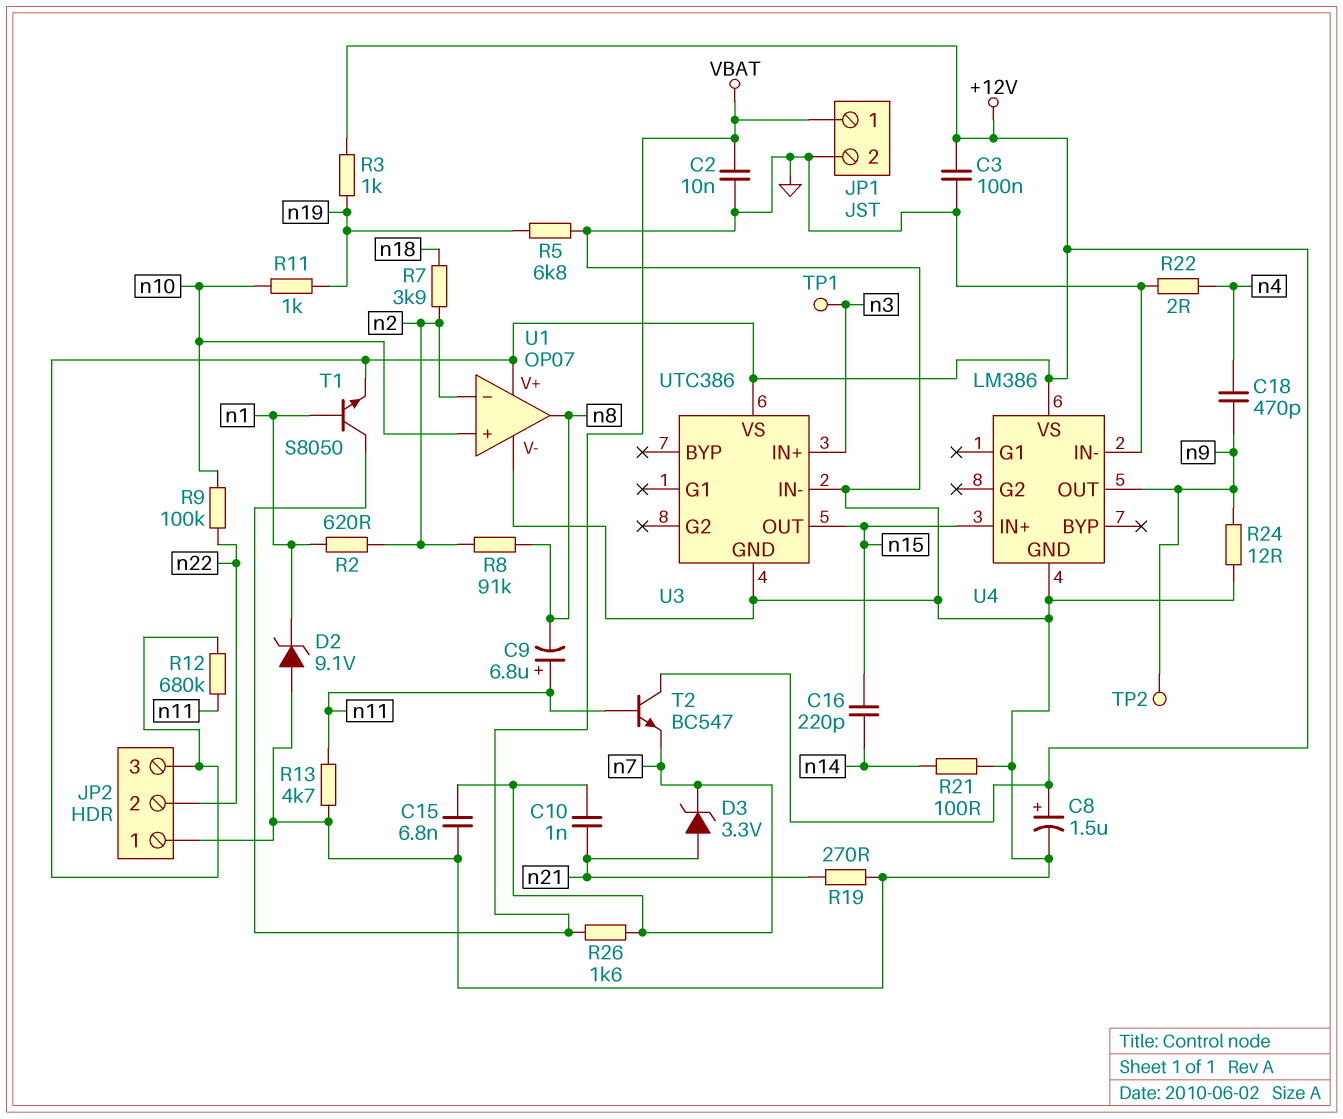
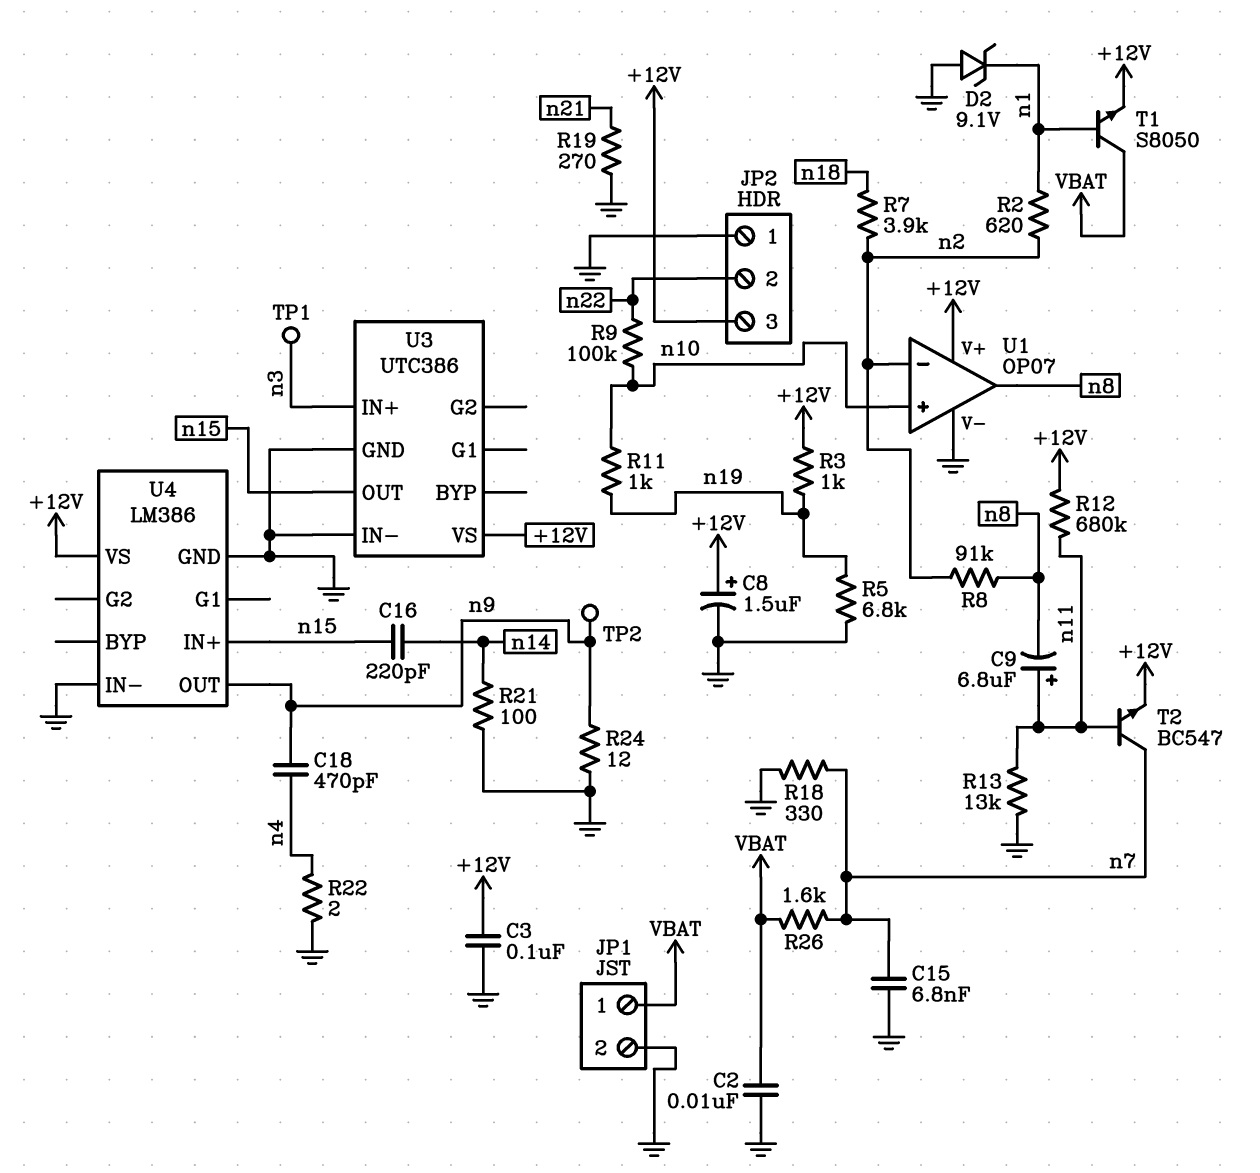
C10: 1nF (n7, n21) -> none
D3: zener 3.3V (A n21, K n7) -> none
R13: 4.7k (GND, n11) -> 13k (GND, n11)
R18: none -> 330 (GND, n7)
T2: NPN BC547 (B n11, C +12V, E n7) -> NPN BC547 (B n11, C n7, E +12V)

